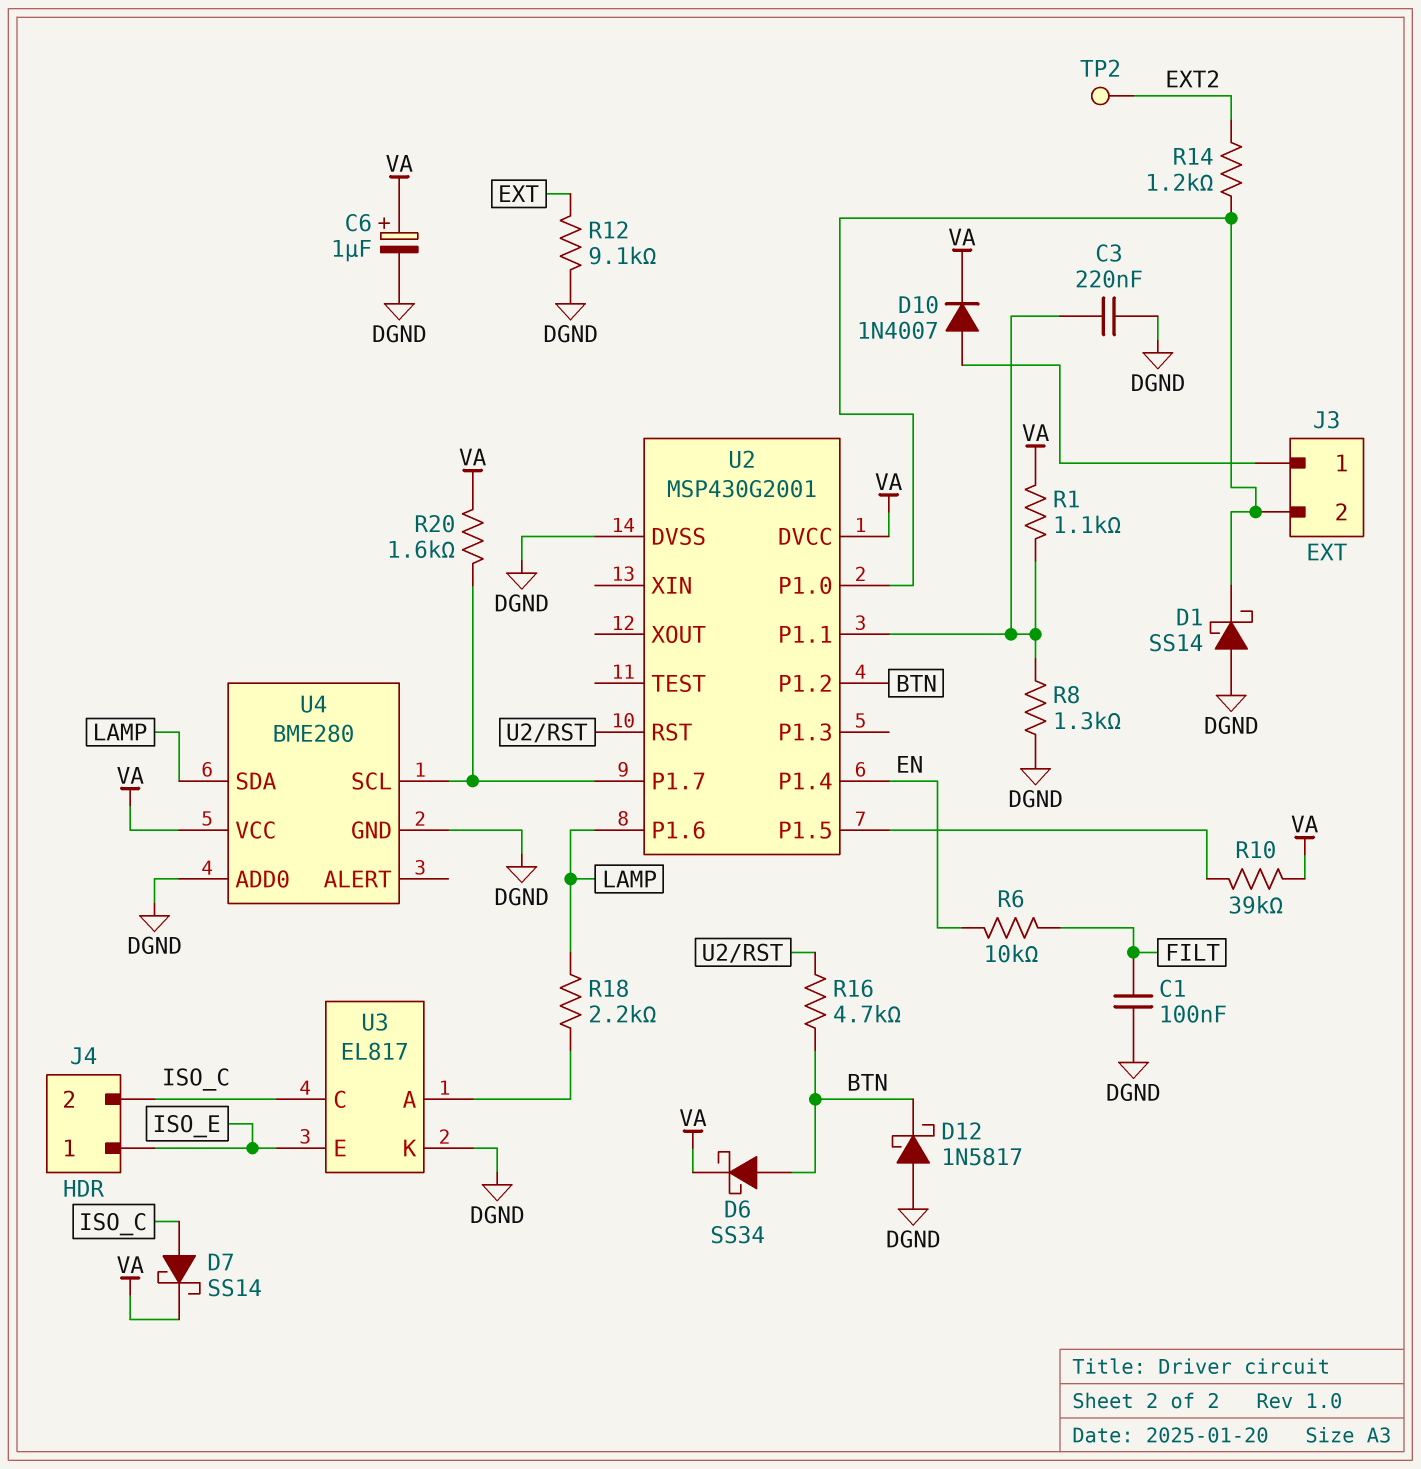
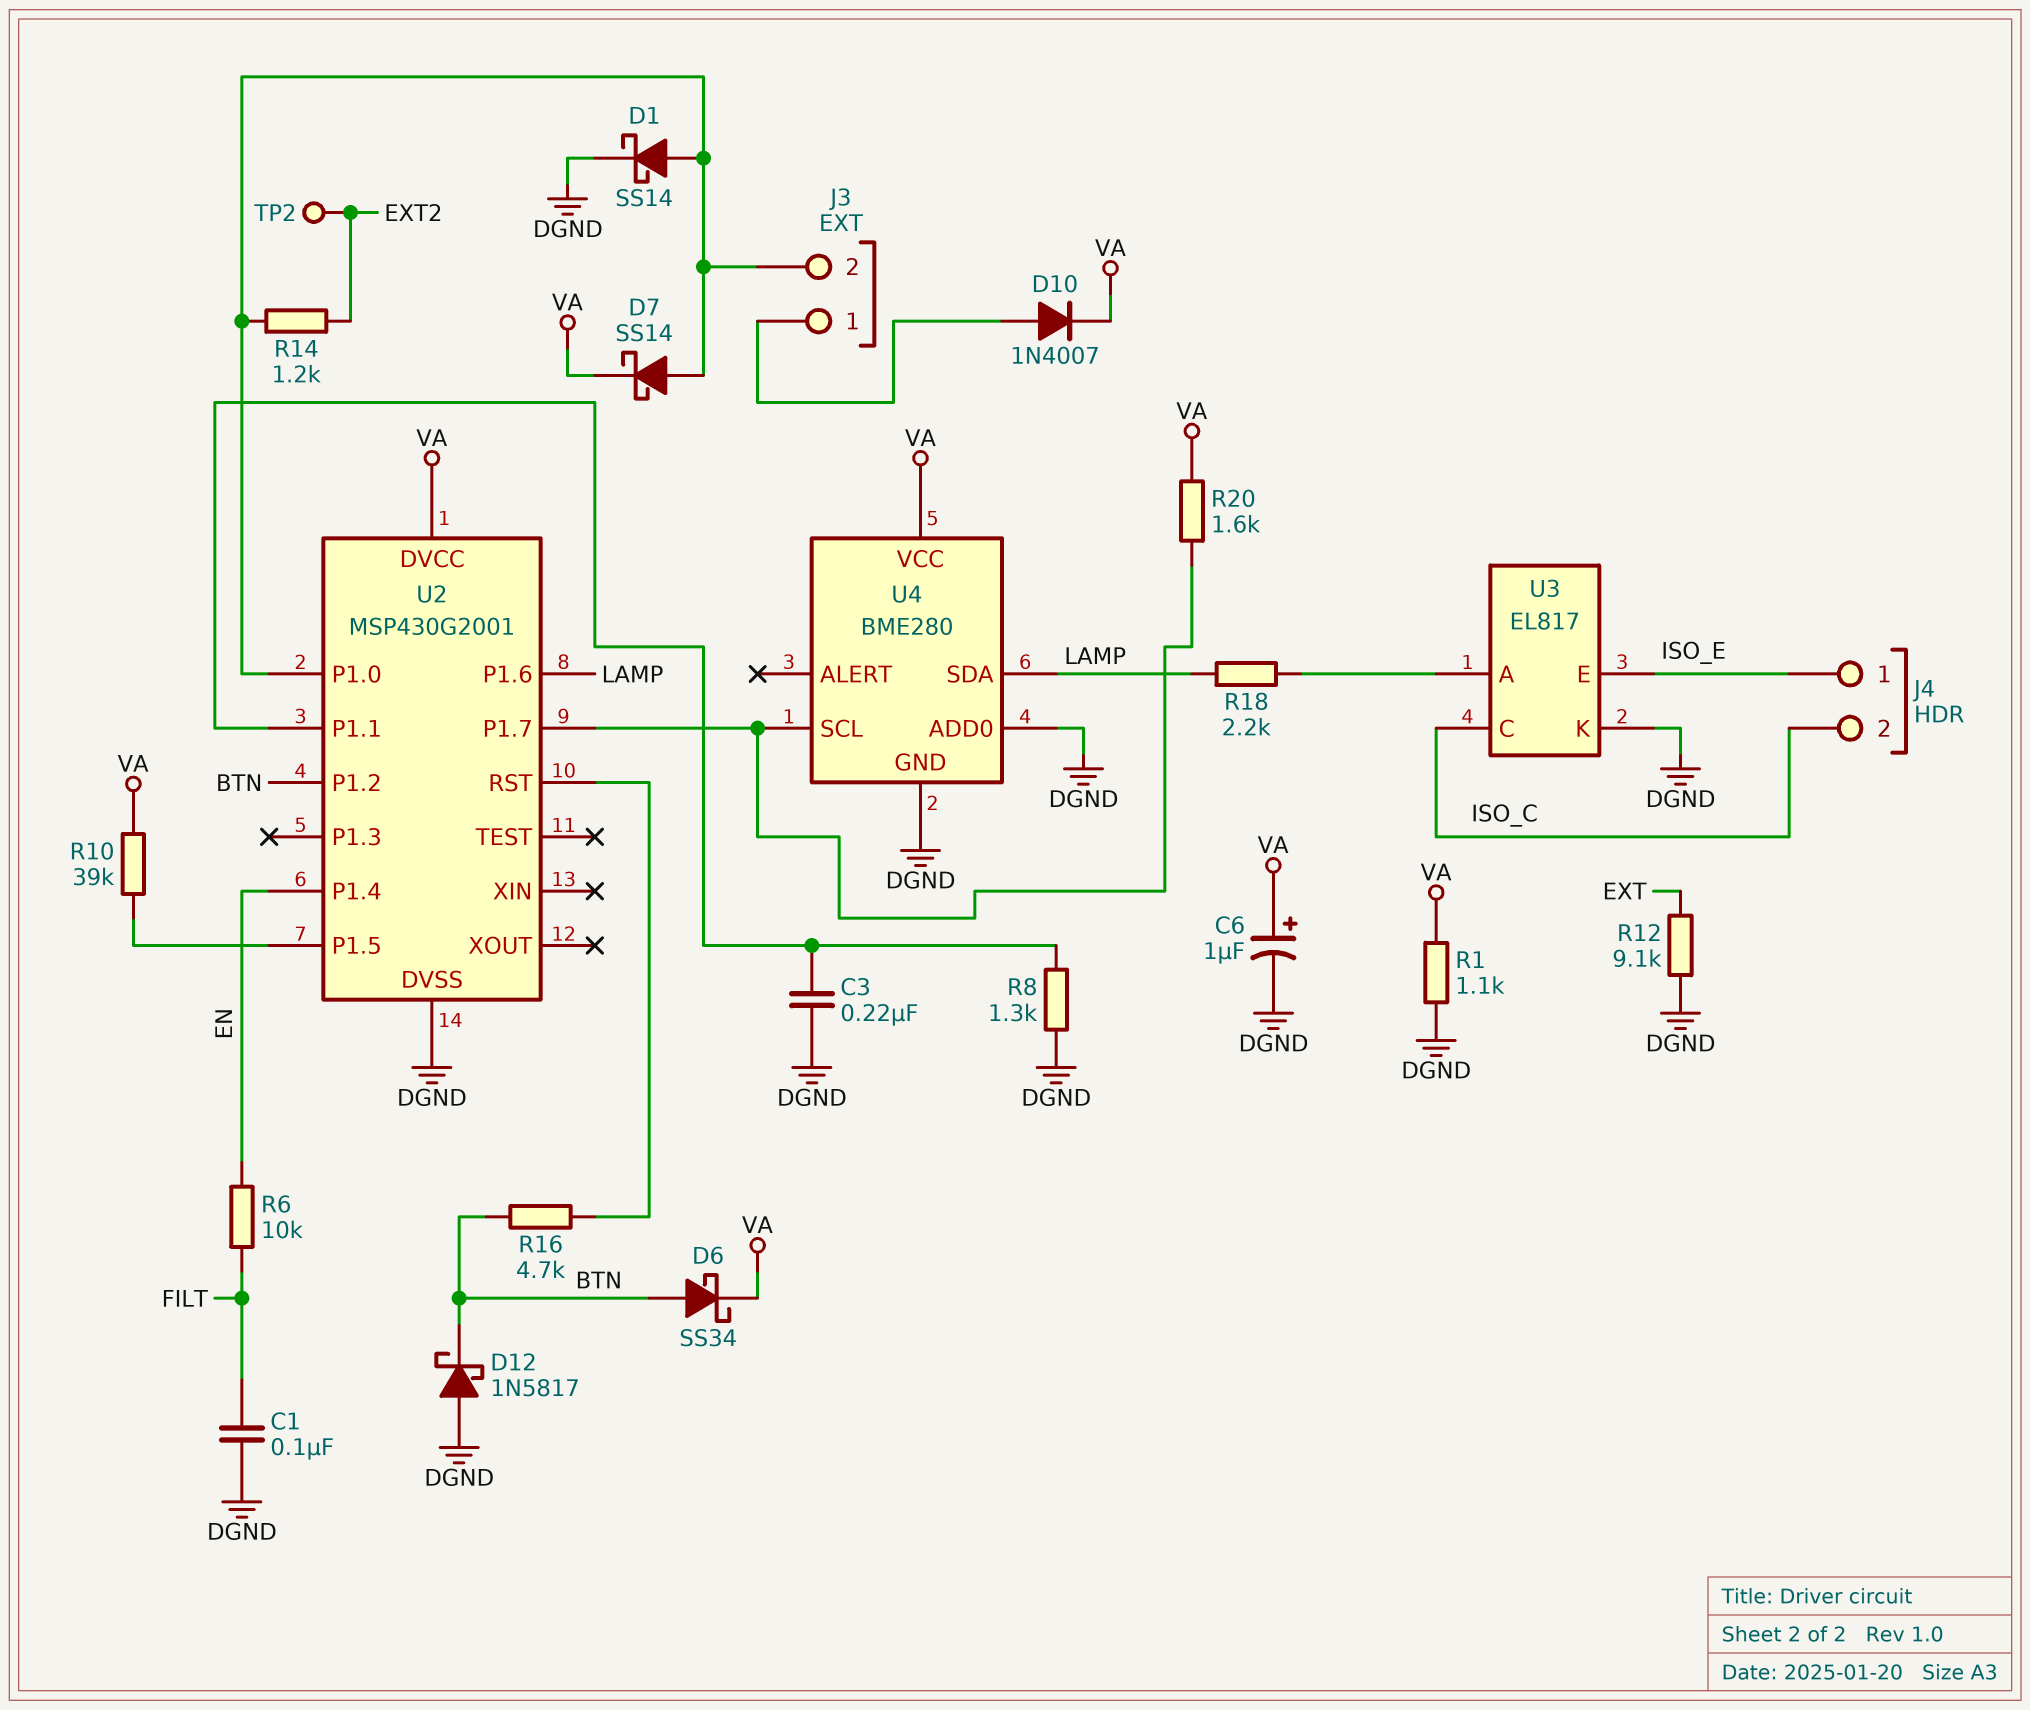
D1: schottky SS14 (A DGND, K J3/2) -> schottky SS14 (A J3/2, K DGND)
D7: schottky SS14 (A ISO_C, K VA) -> schottky SS14 (A J3/2, K VA)
R1: 1.1k (U2/P1.1, VA) -> 1.1k (DGND, VA)

